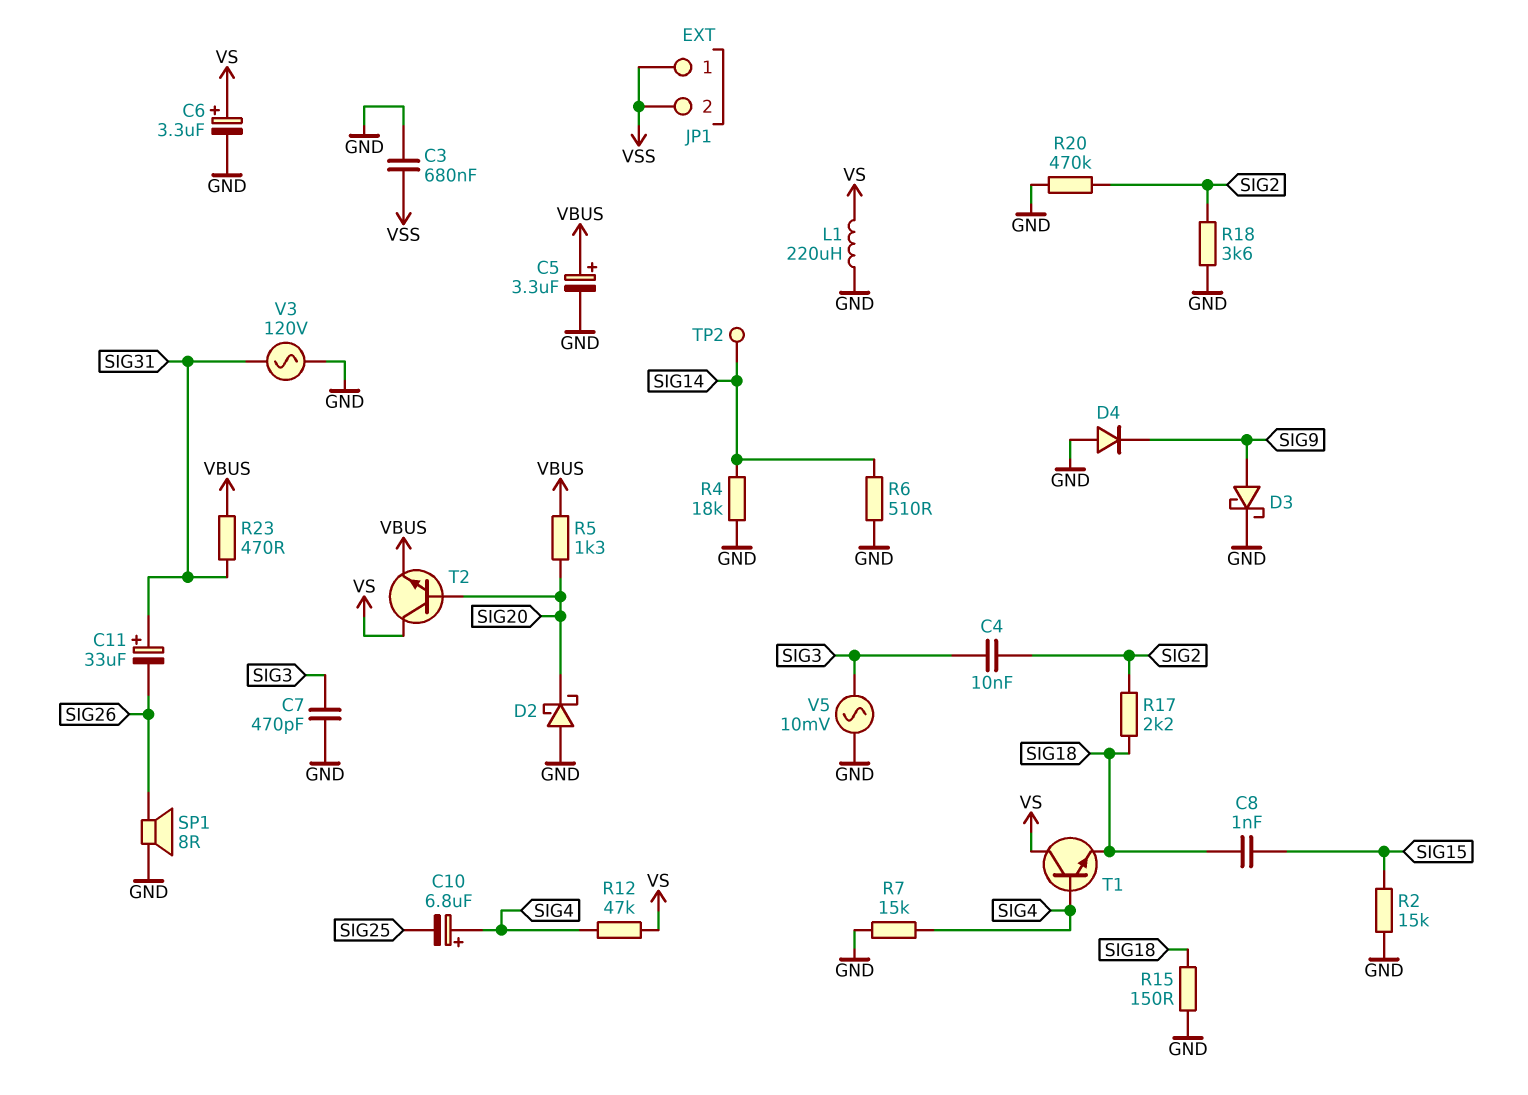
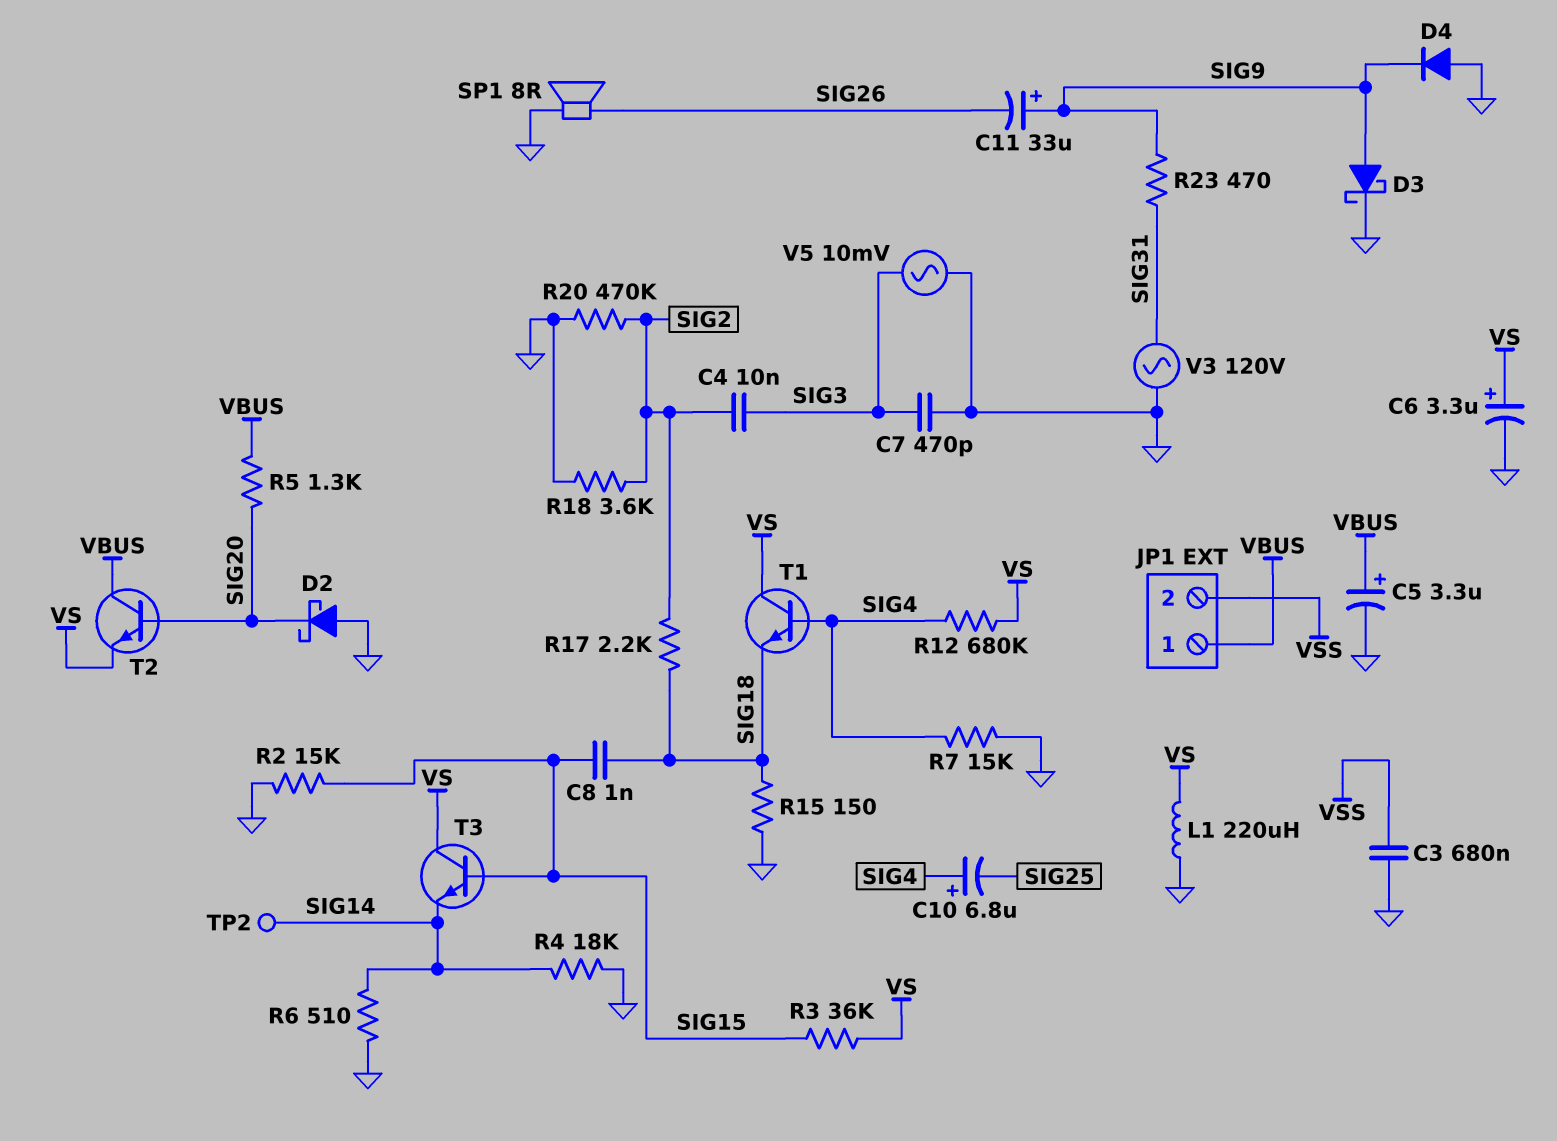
C11: 33uF (plus SIG31, minus SIG26) -> 33uF (plus SIG9, minus SIG26)
JP1 pin 1: VSS -> VBUS
R3: none -> 36k (SIG15, VS)
R12: 47k (SIG4, VS) -> 680k (SIG4, VS)
R23: 470 (SIG31, VBUS) -> 470 (SIG9, SIG31)
T2: NPN (B SIG20, C VS, E VBUS) -> NPN (B SIG20, C VBUS, E VS)
T3: none -> NPN (B SIG15, C VS, E SIG14)

